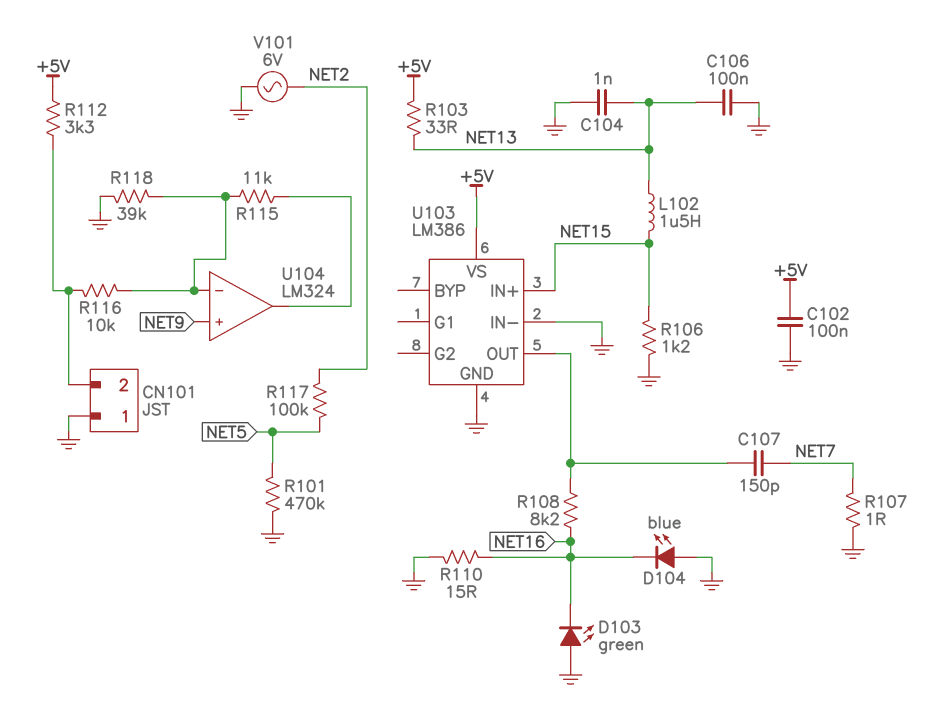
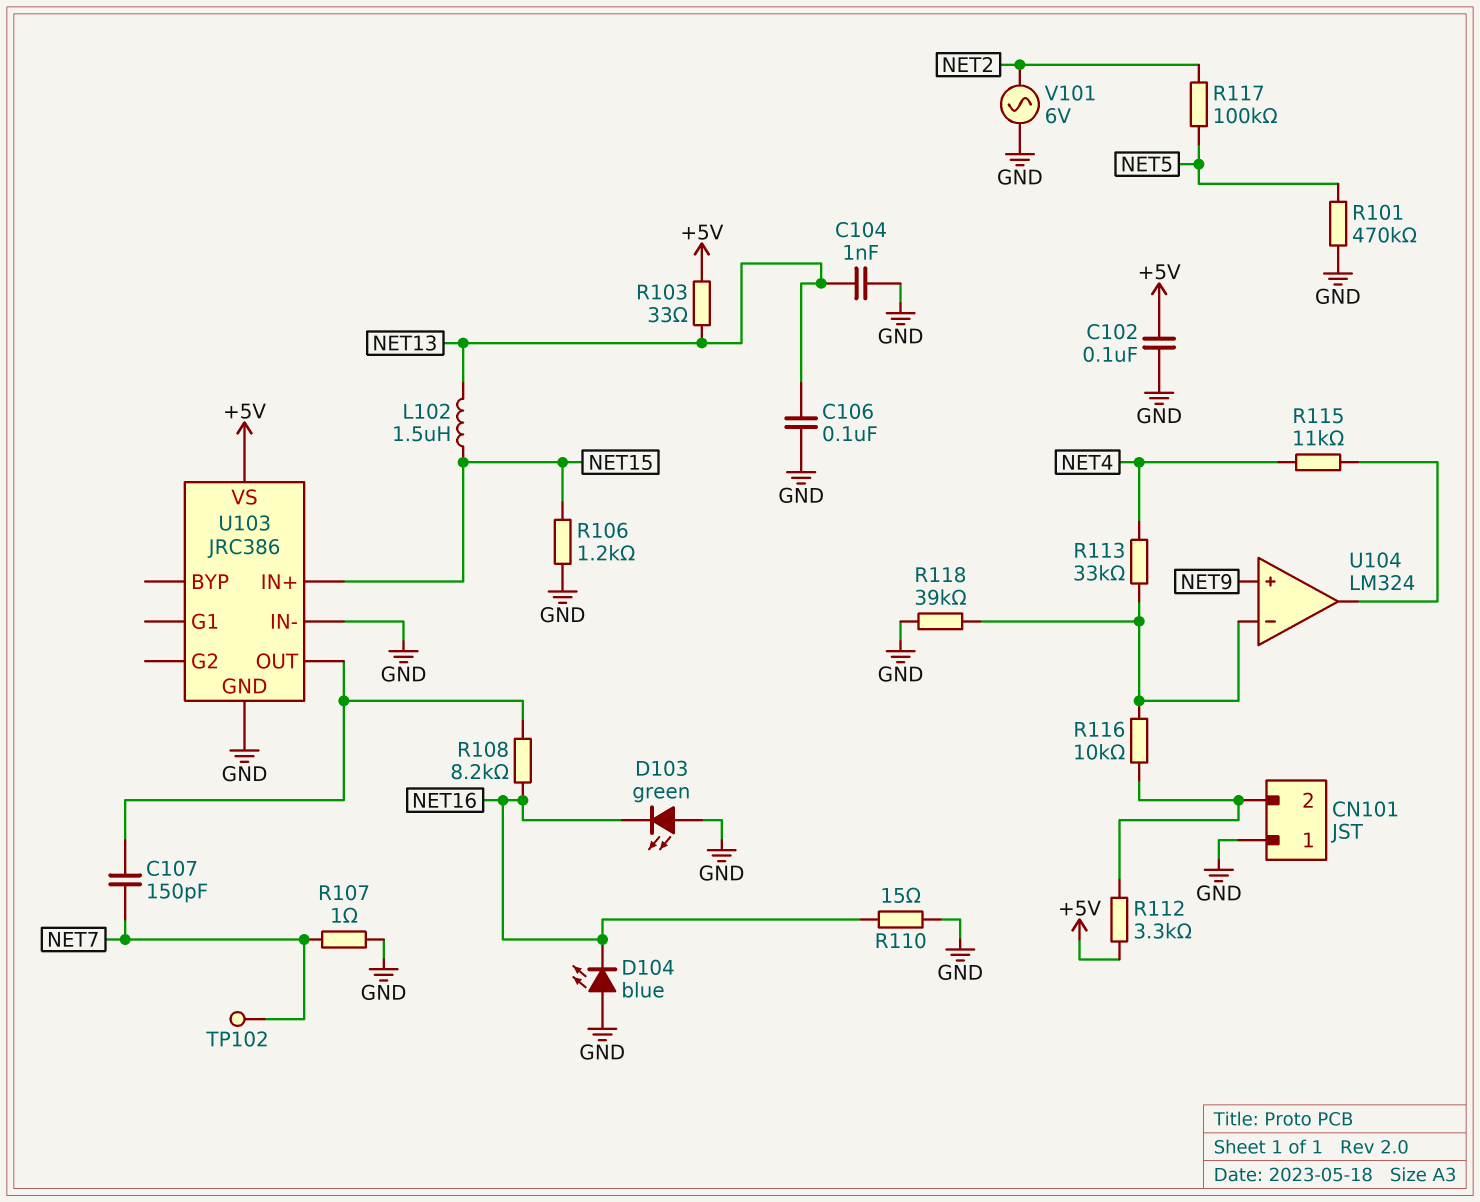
R113: none -> 33k (NET4, U104/in-)
R115: 11k (U104/in-, U104/out) -> 11k (NET4, U104/out)
TP102: none -> test point (NET7)
U103: LM386 -> JRC386

